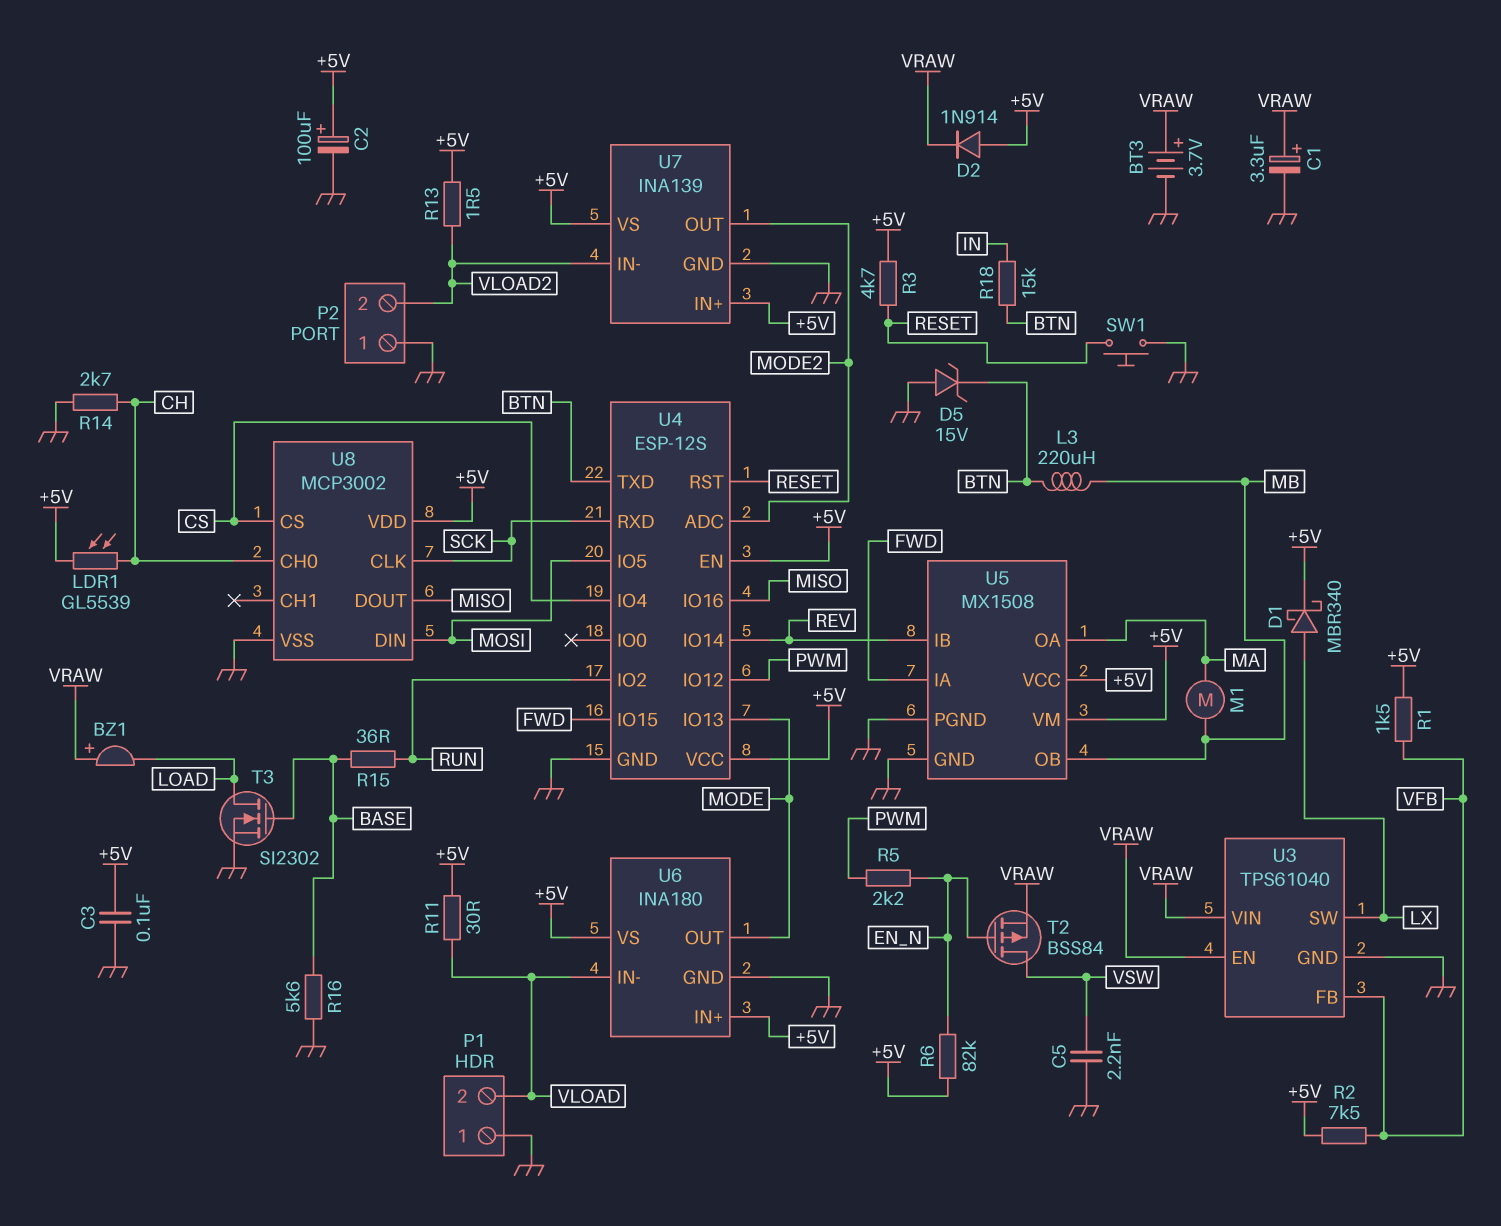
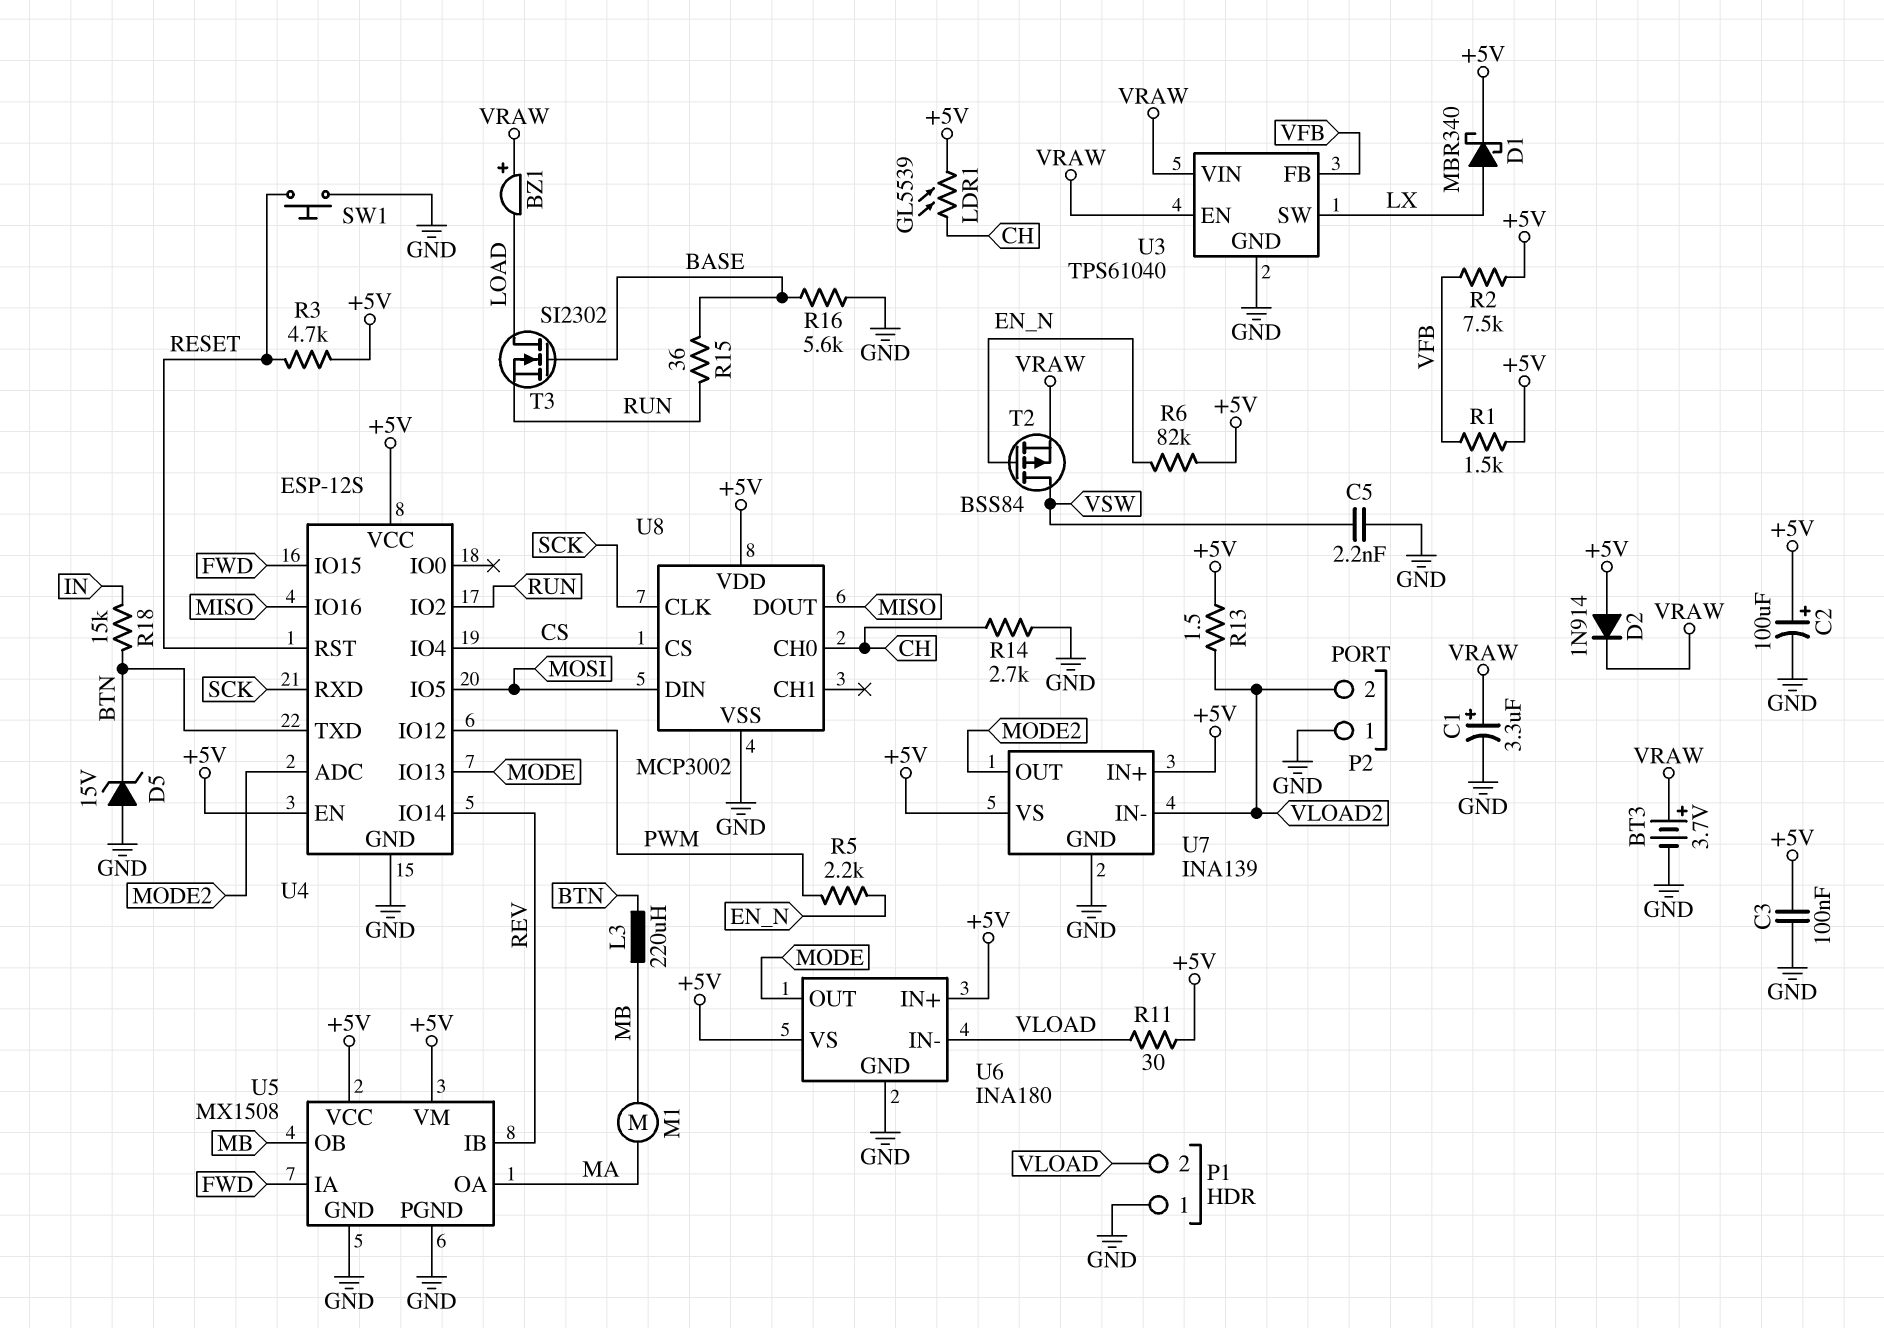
T3: NMOS SI2302 (G BASE, D LOAD, S GND) -> NMOS SI2302 (G BASE, D LOAD, S RUN)

